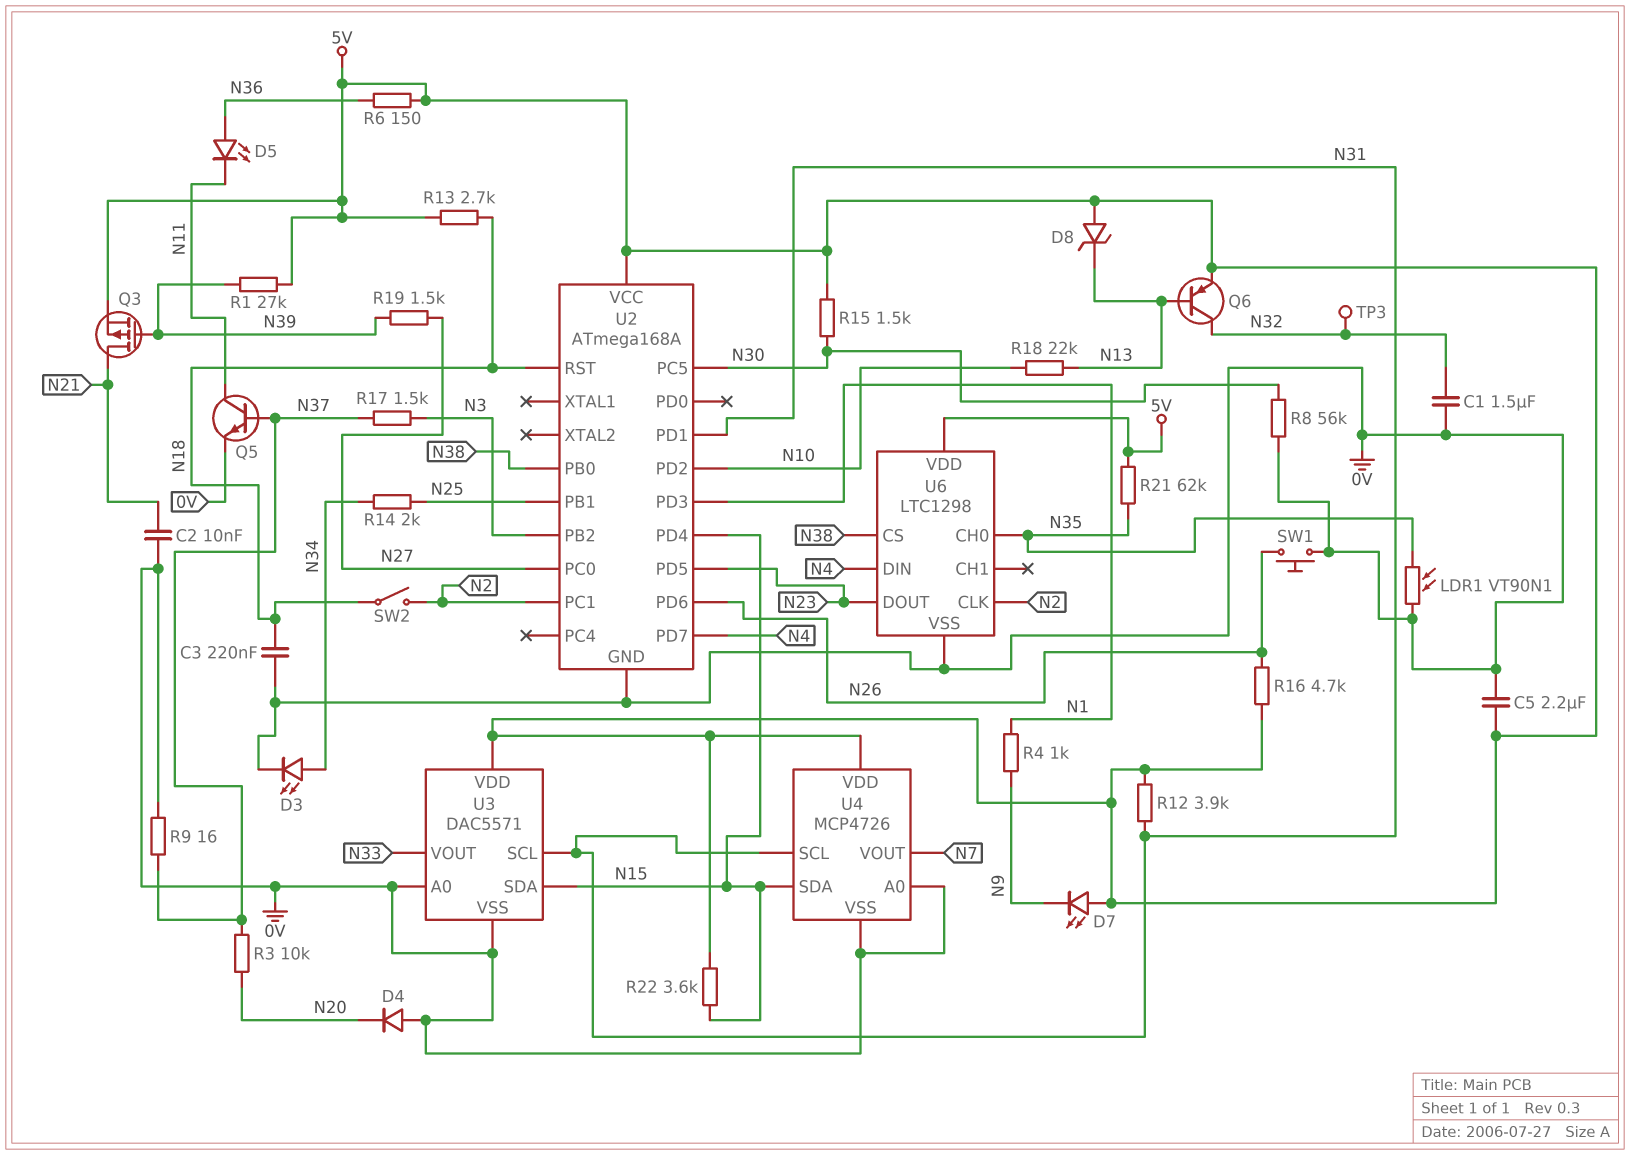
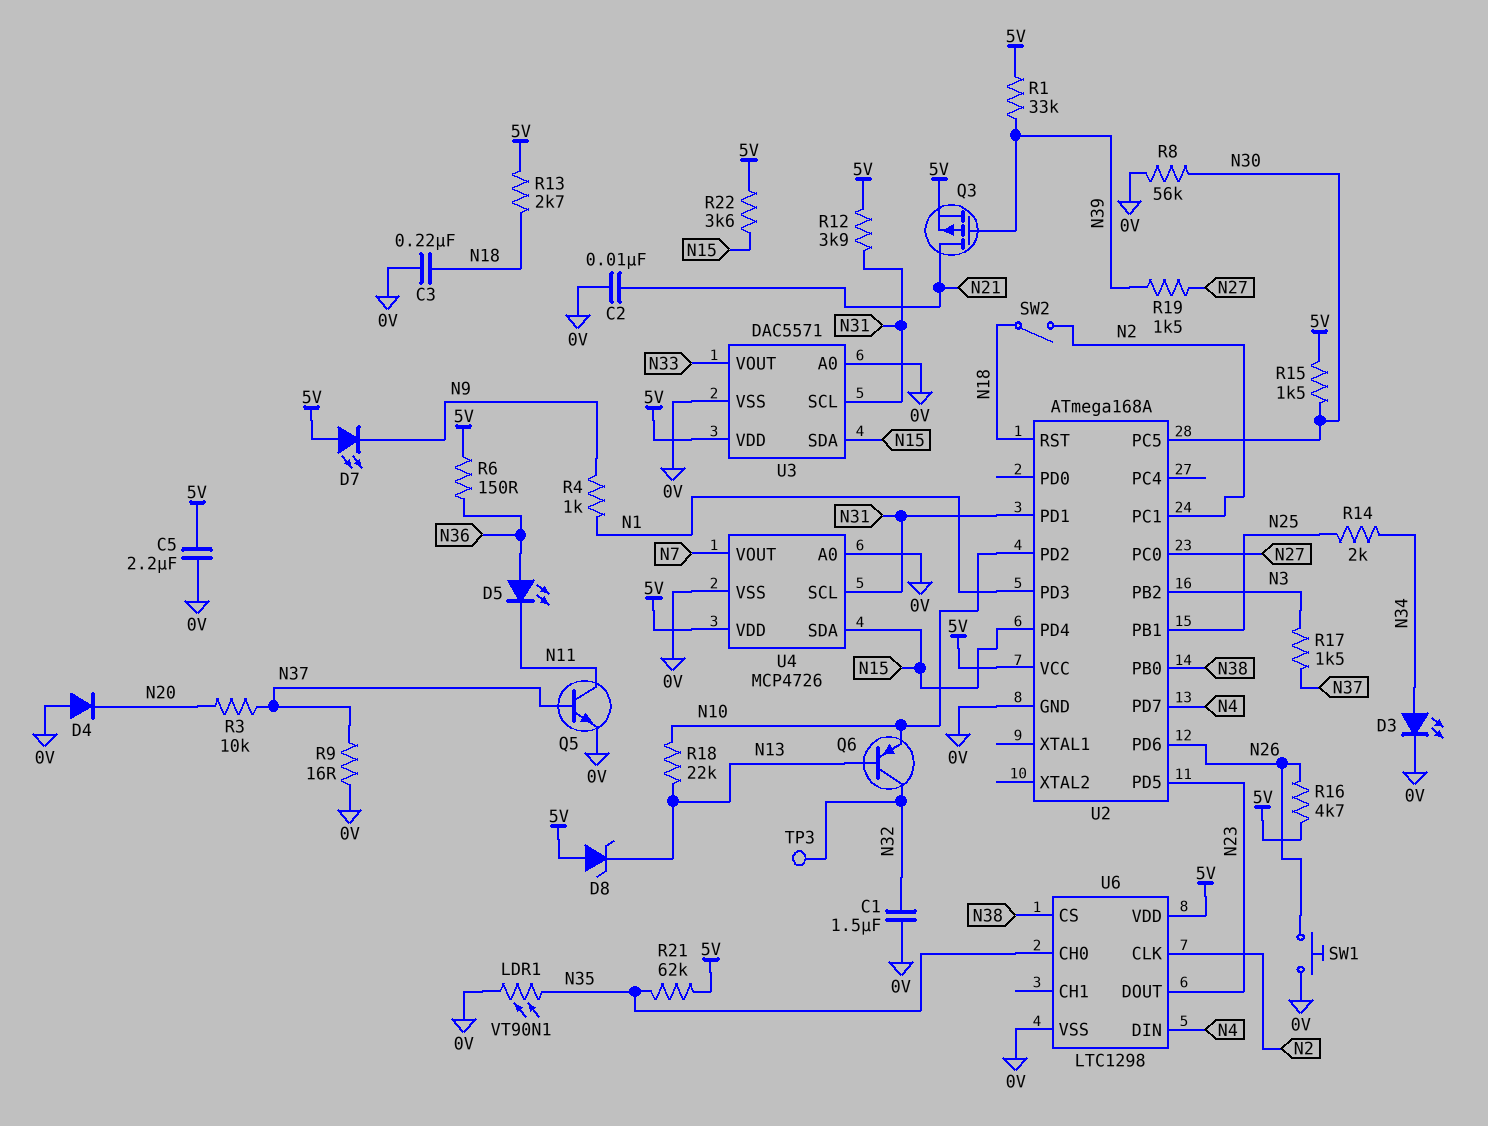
Q6: PNP (B N13, C N32, E 5V) -> PNP (B N13, C N32, E N10)
R1: 27k (5V, N39) -> 33k (5V, N39)

